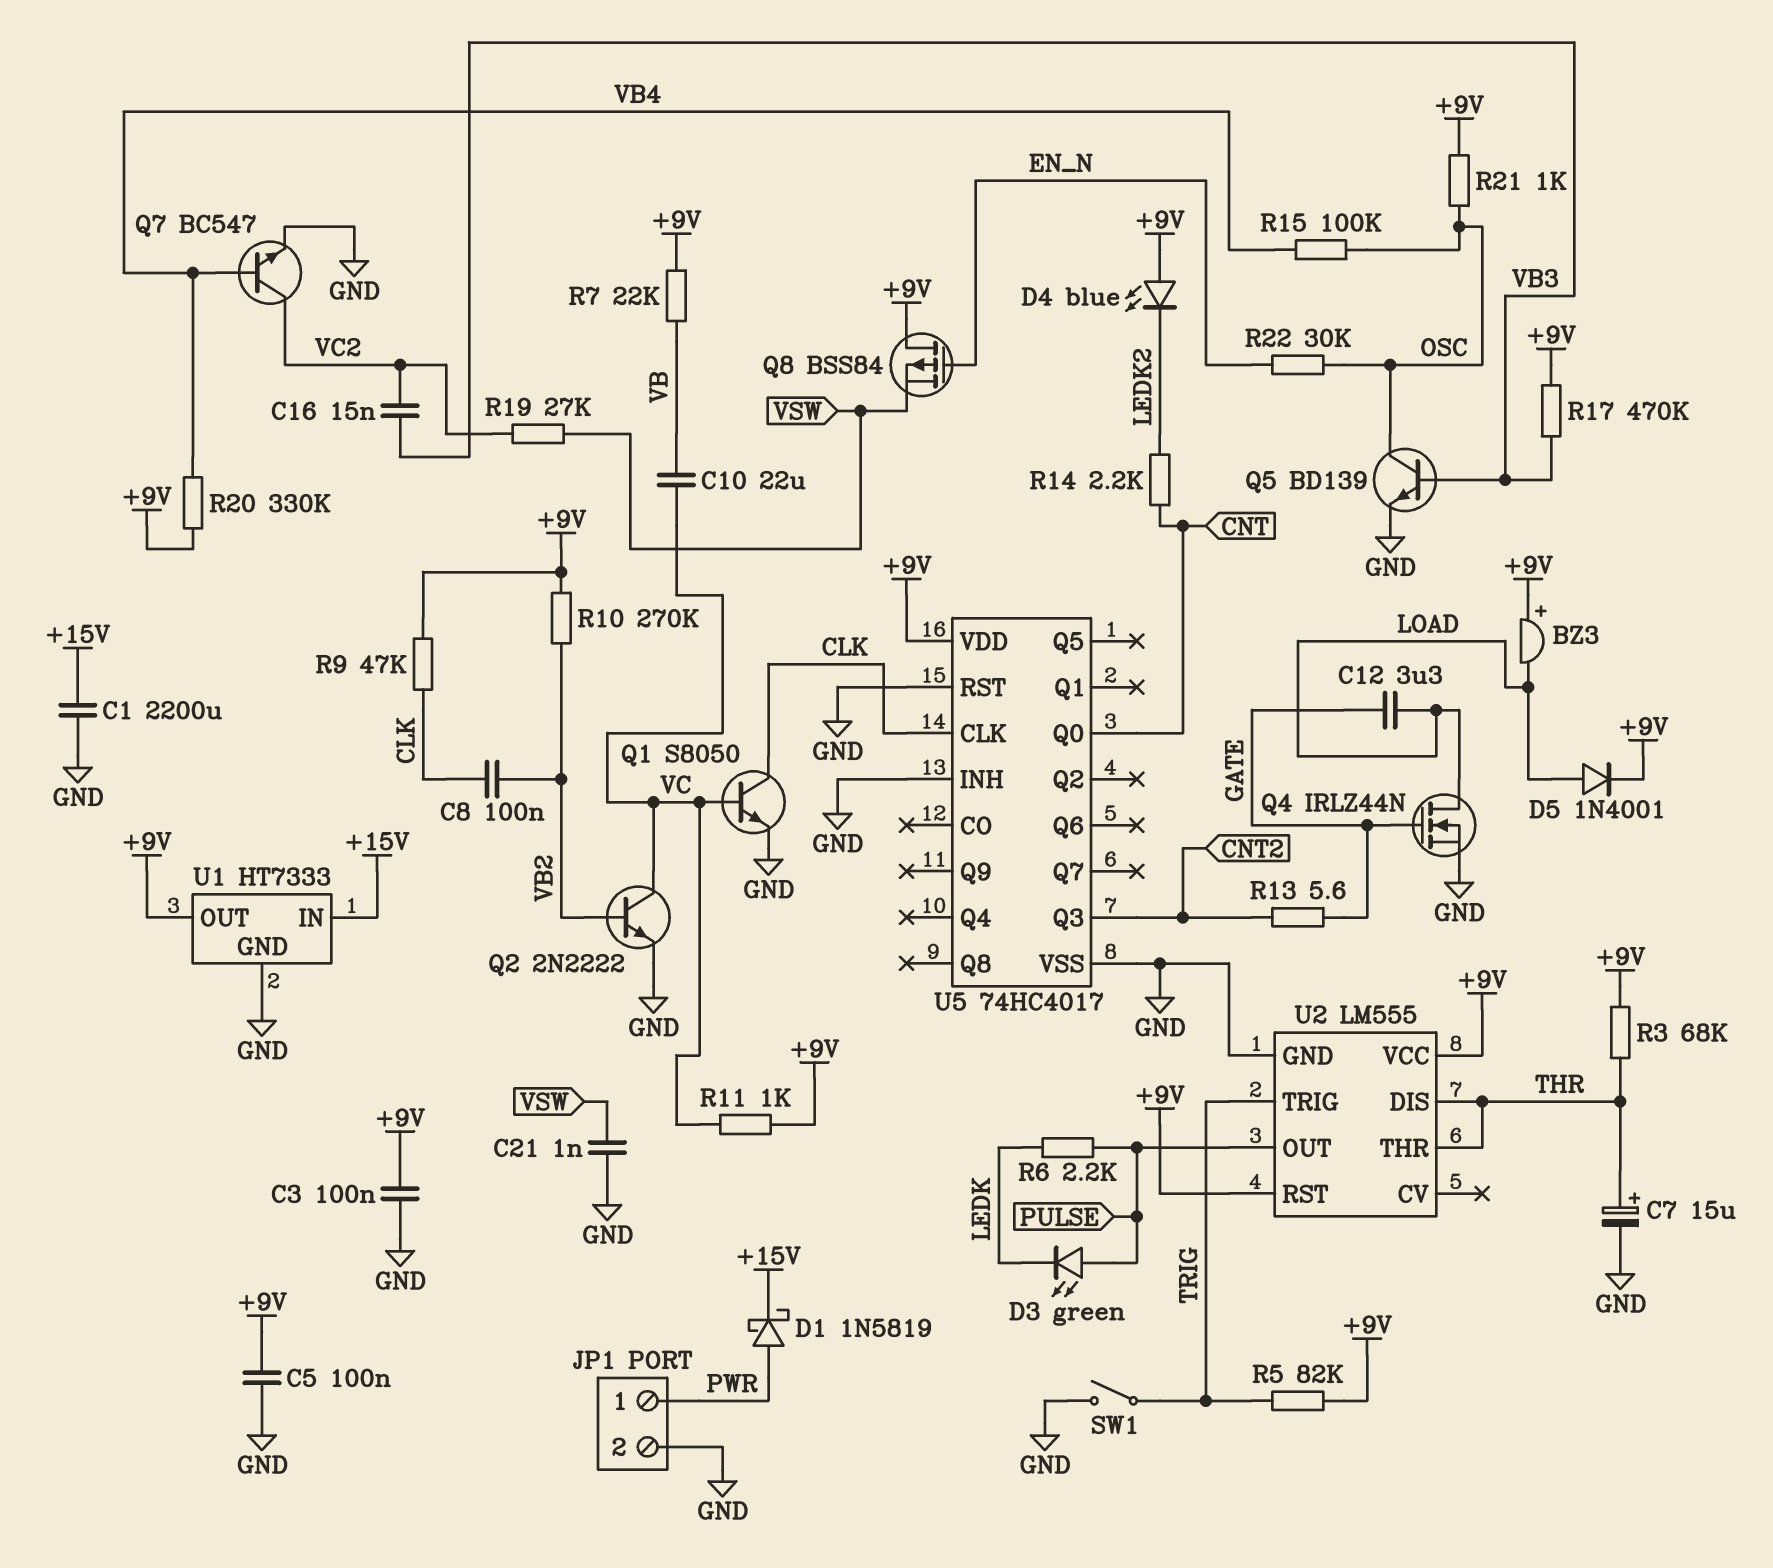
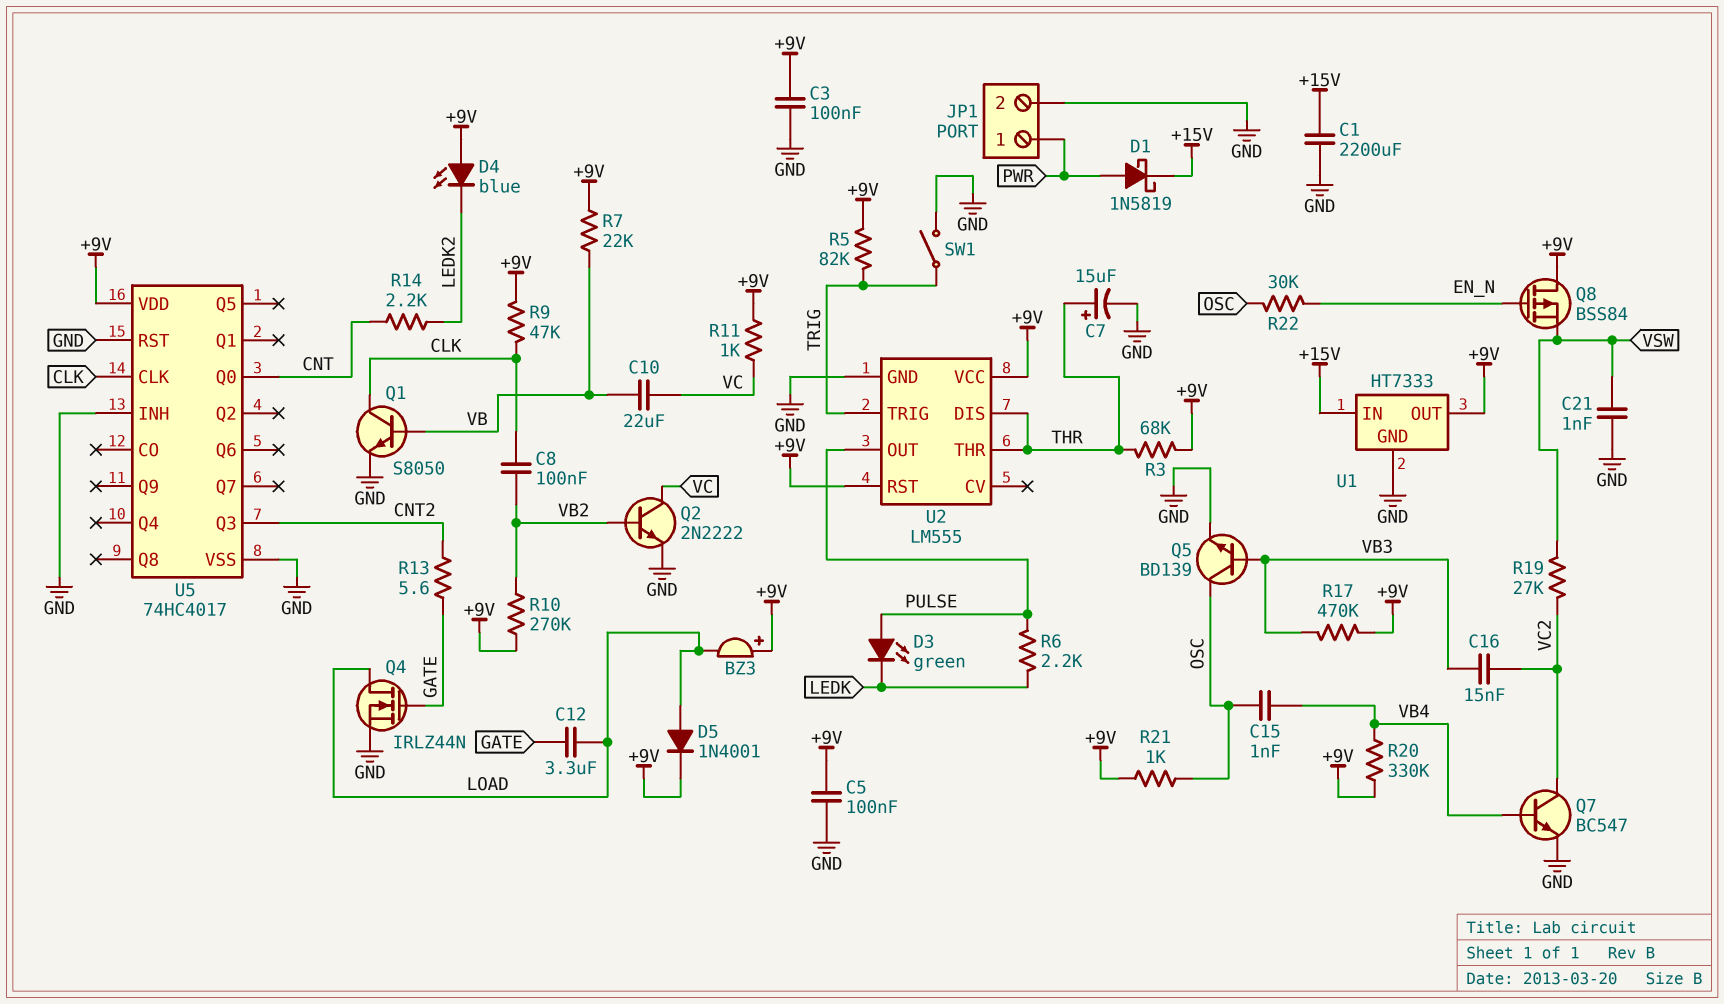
C15: none -> 1nF (OSC, VB4)
Q1: NPN S8050 (B VC, C CLK, E GND) -> NPN S8050 (B VB, C CLK, E GND)
R15: 100k (OSC, VB4) -> none

